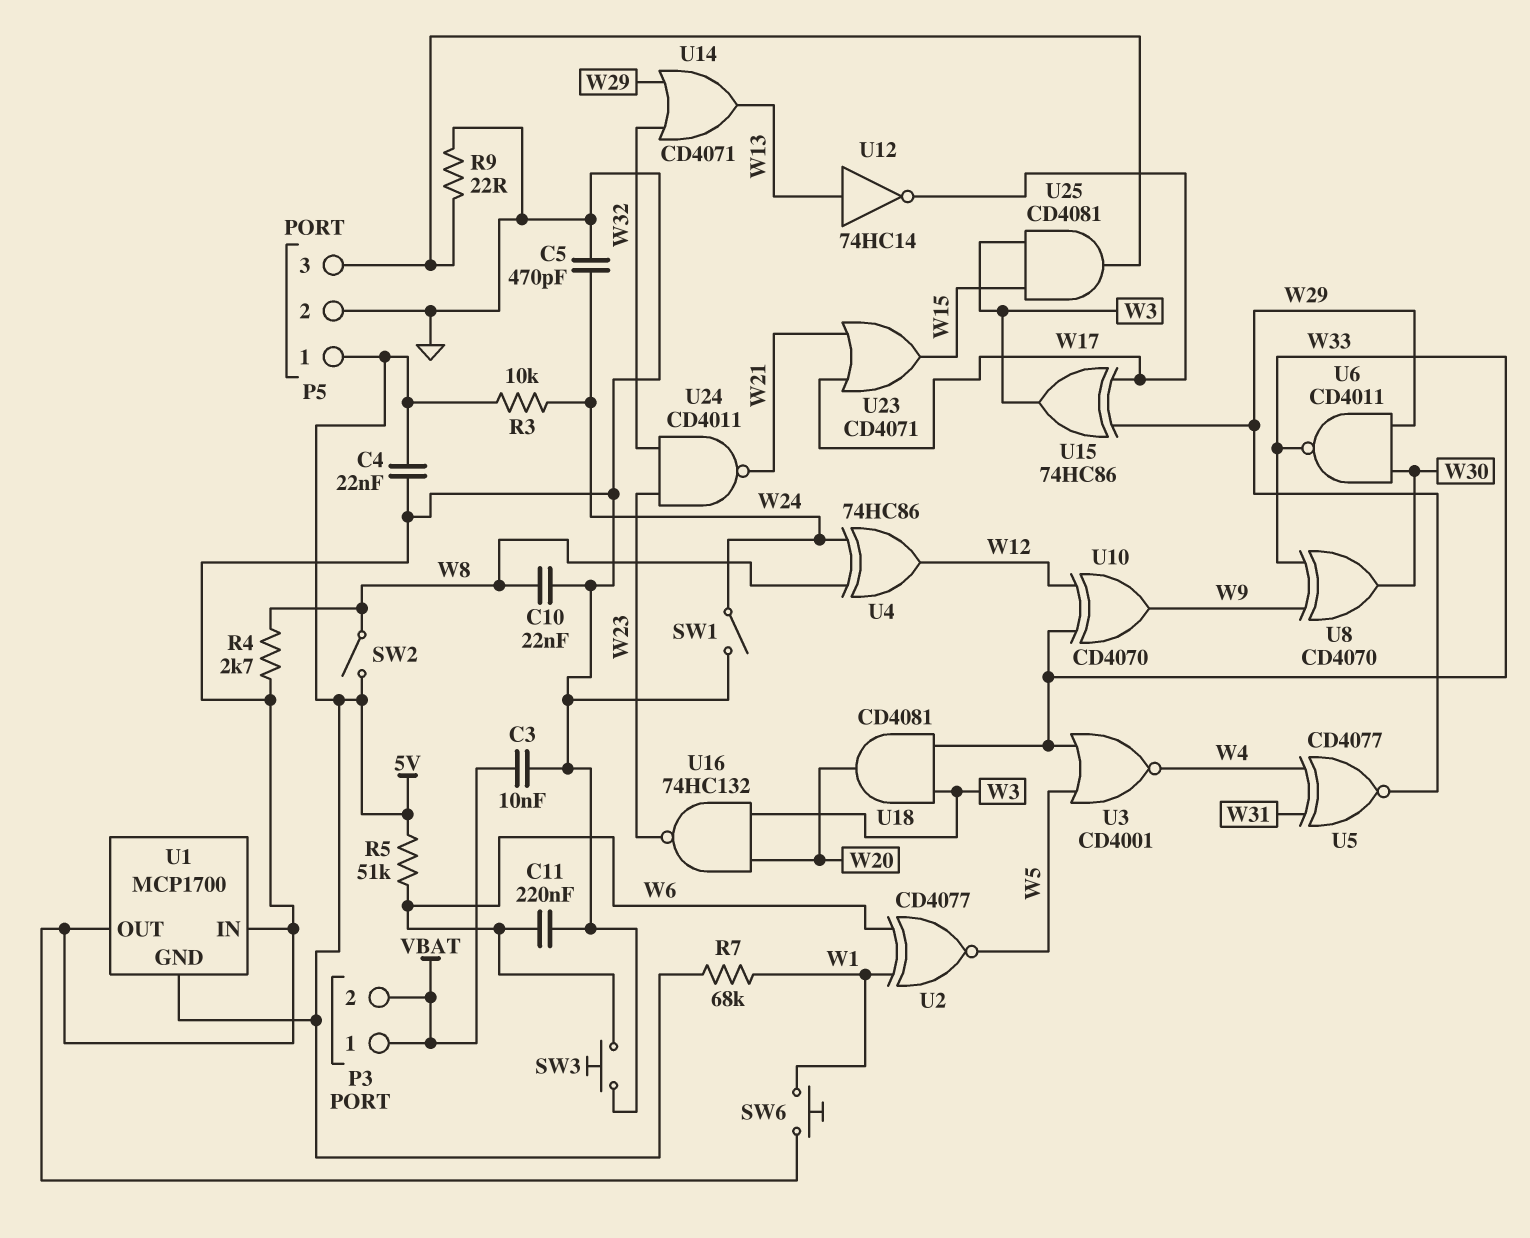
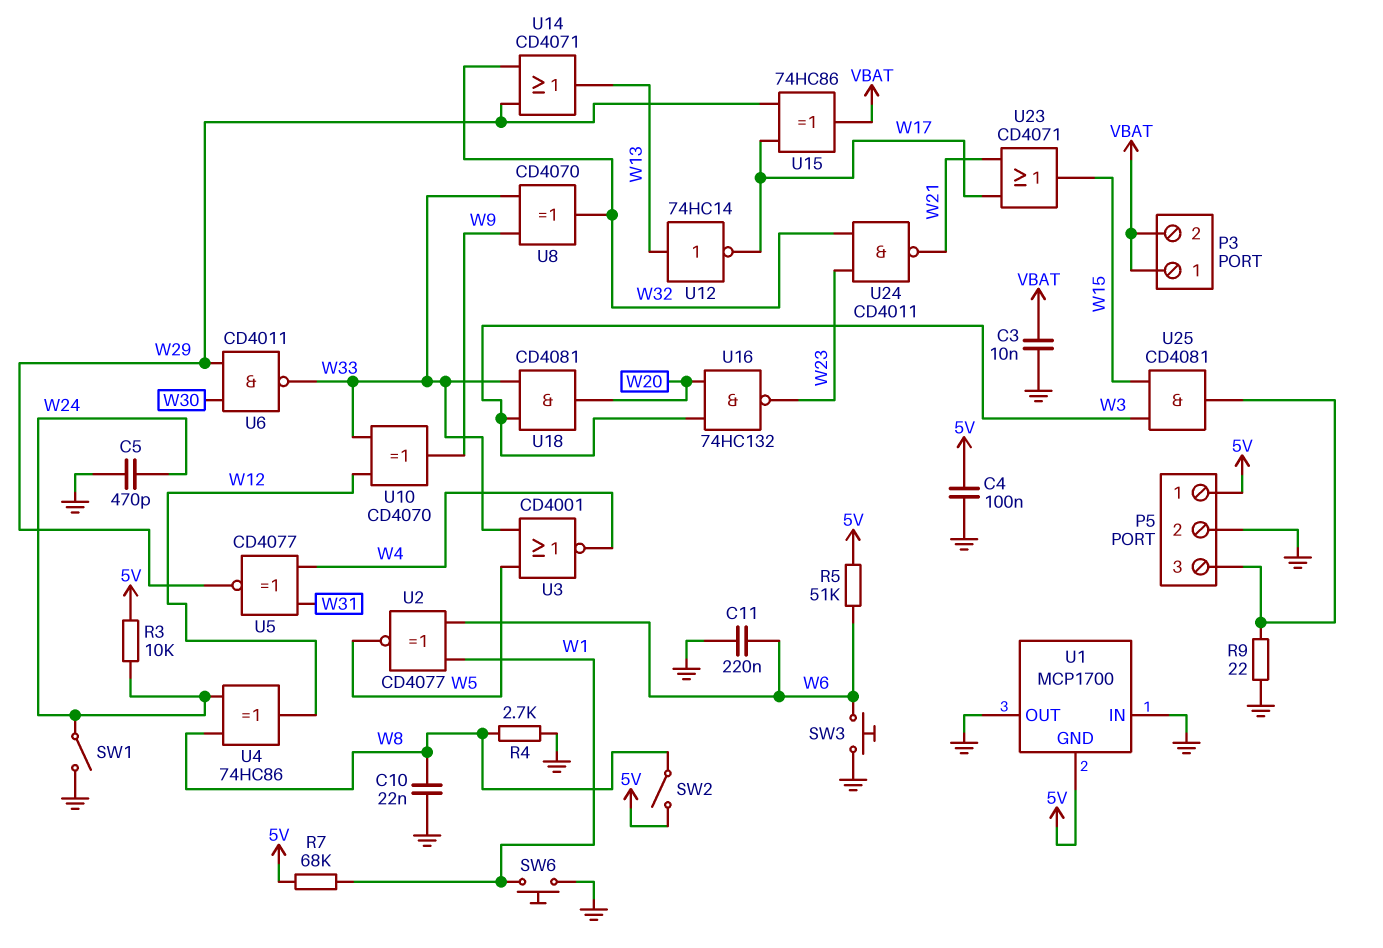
C4: 22nF (5V, GND) -> 100nF (5V, GND)
U8: XOR CD4070 (in W9, in W33, out W30) -> XOR CD4070 (in W9, in W33, out W32)
U15: XOR 74HC86 (in W17, in W29, out W3) -> XOR 74HC86 (in W17, in W29, out VBAT)

